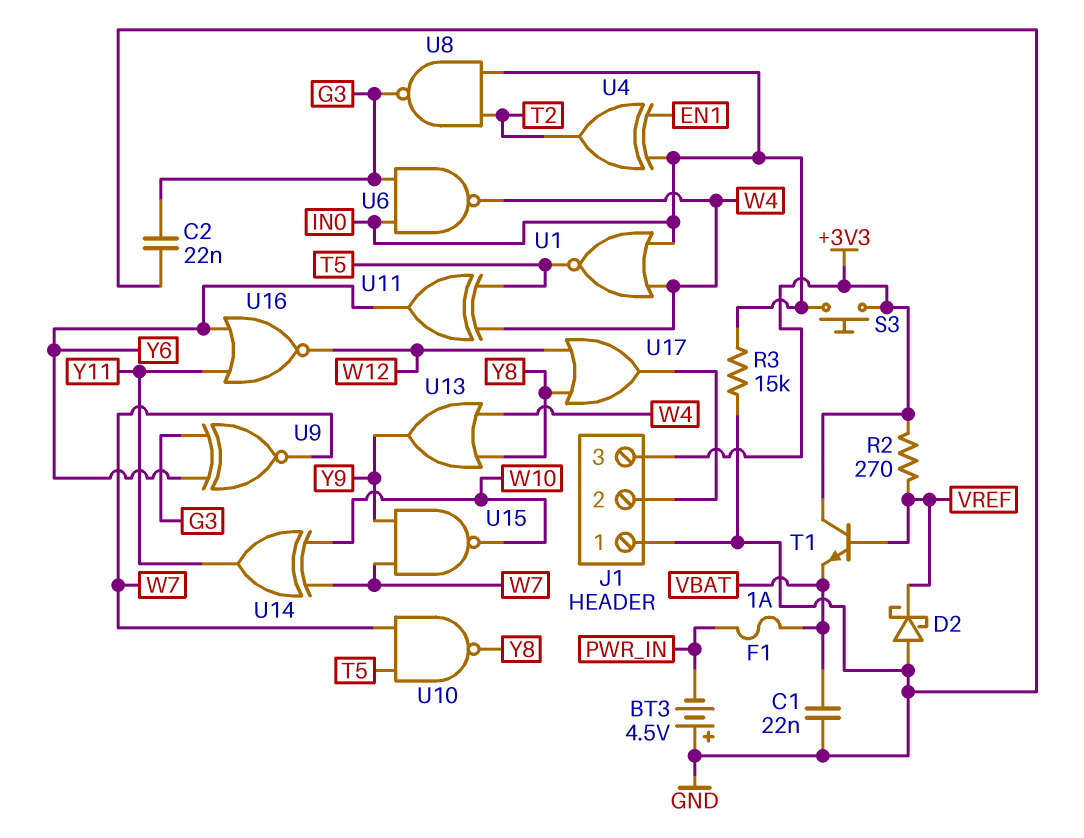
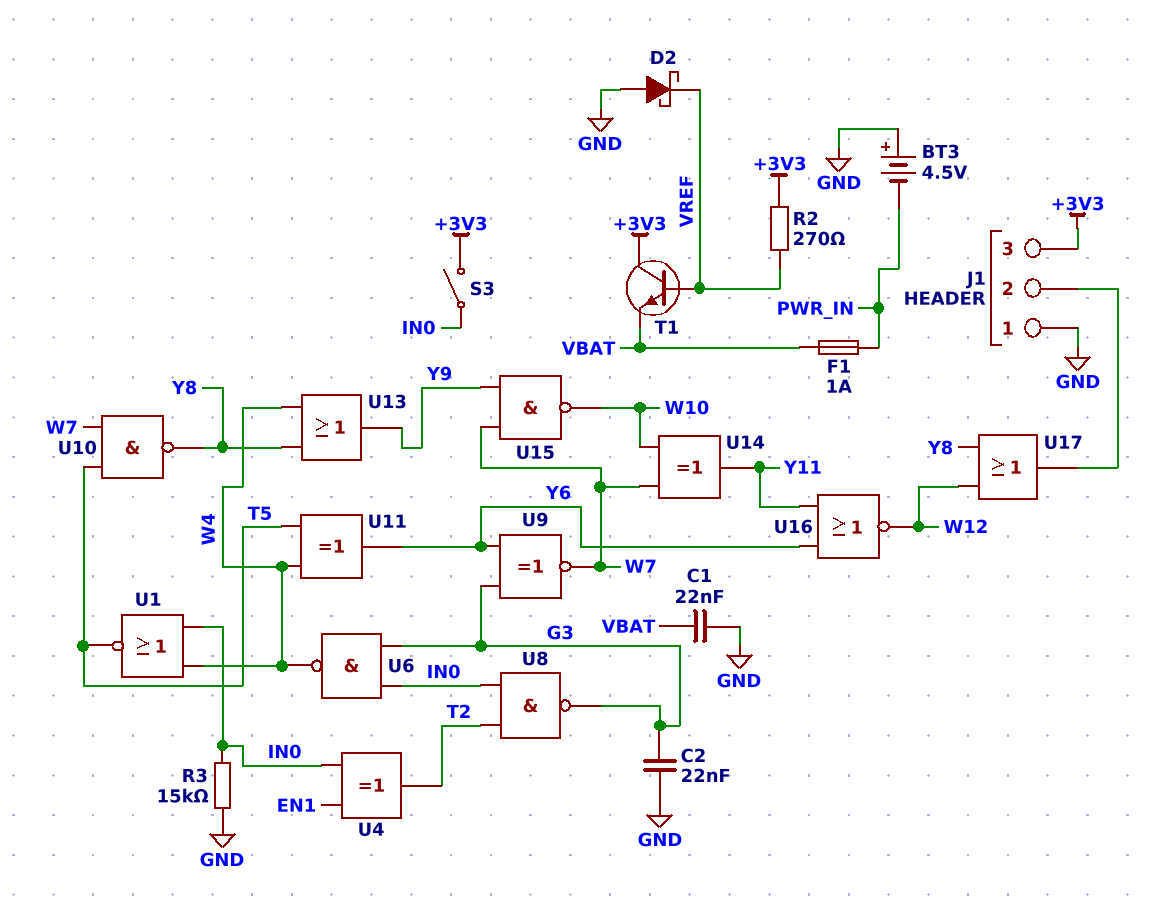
S3: button (+3V3, IN0) -> switch (+3V3, IN0)

